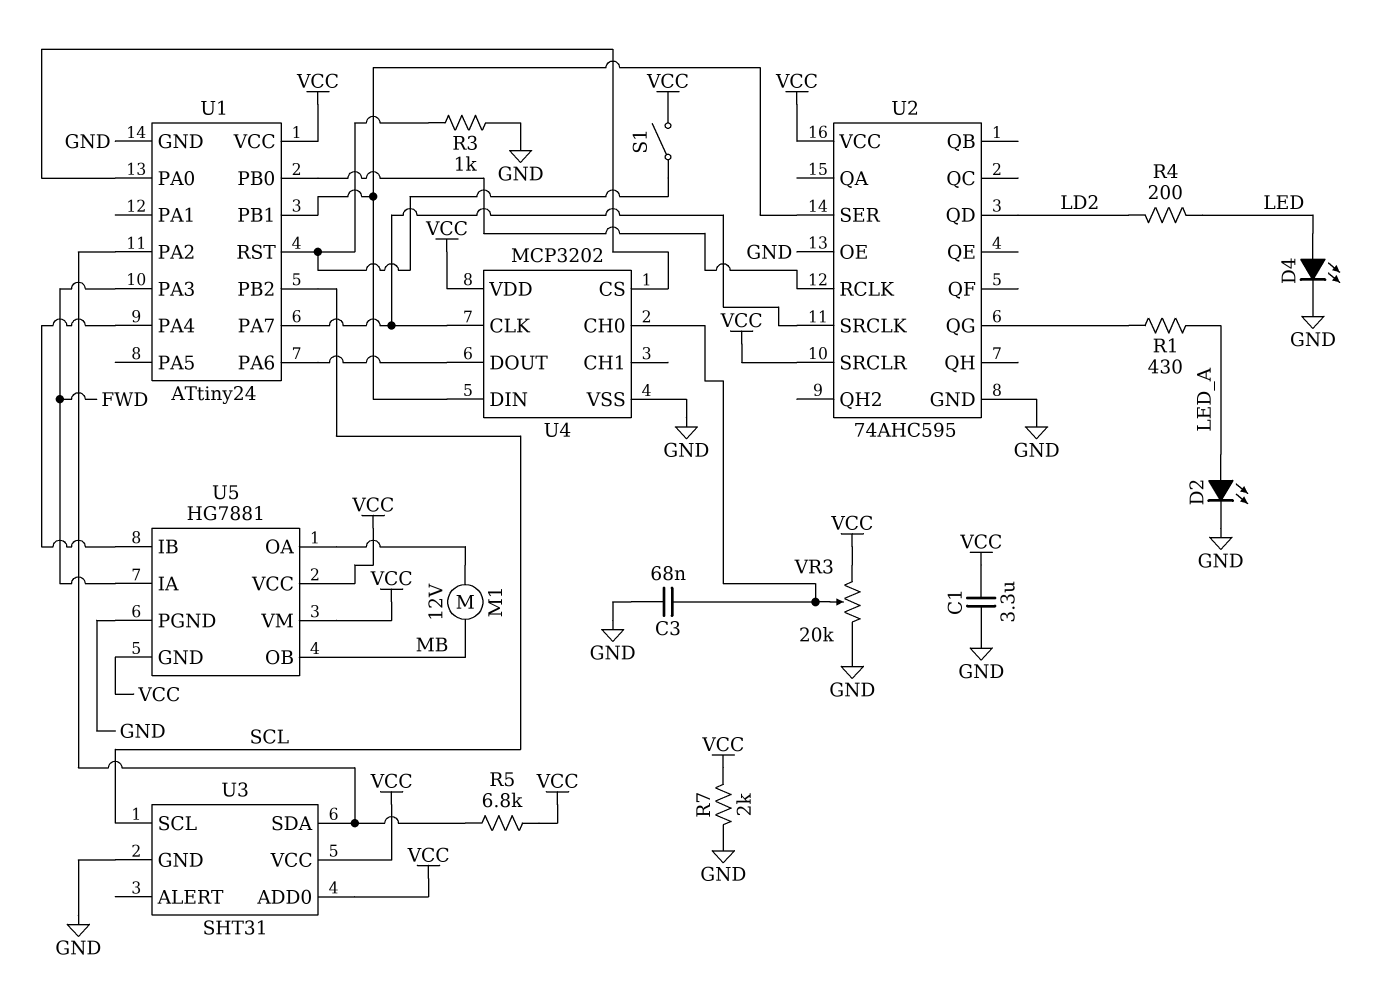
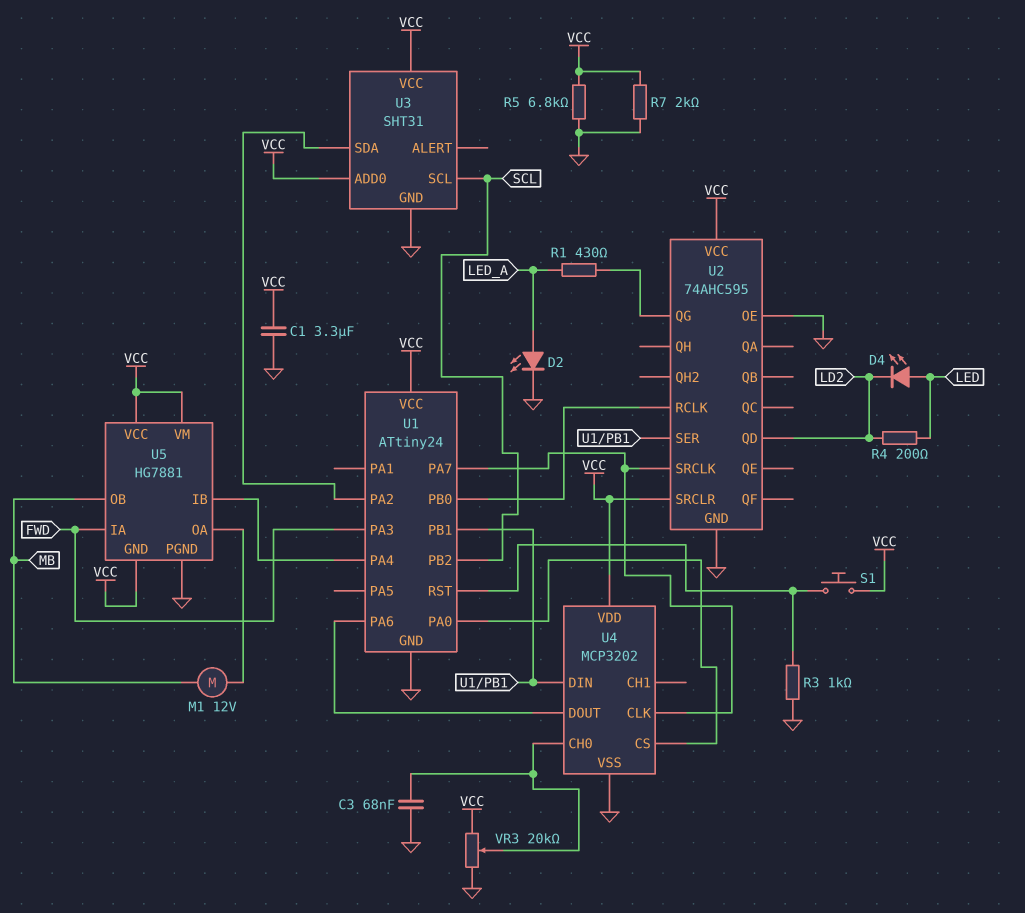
D4: LED (A LED, K GND) -> LED (A LED, K LD2)
R5: 6.8k (U1/PA2, VCC) -> 6.8k (GND, VCC)
S1: switch (U1/RST, VCC) -> button (U1/RST, VCC)

